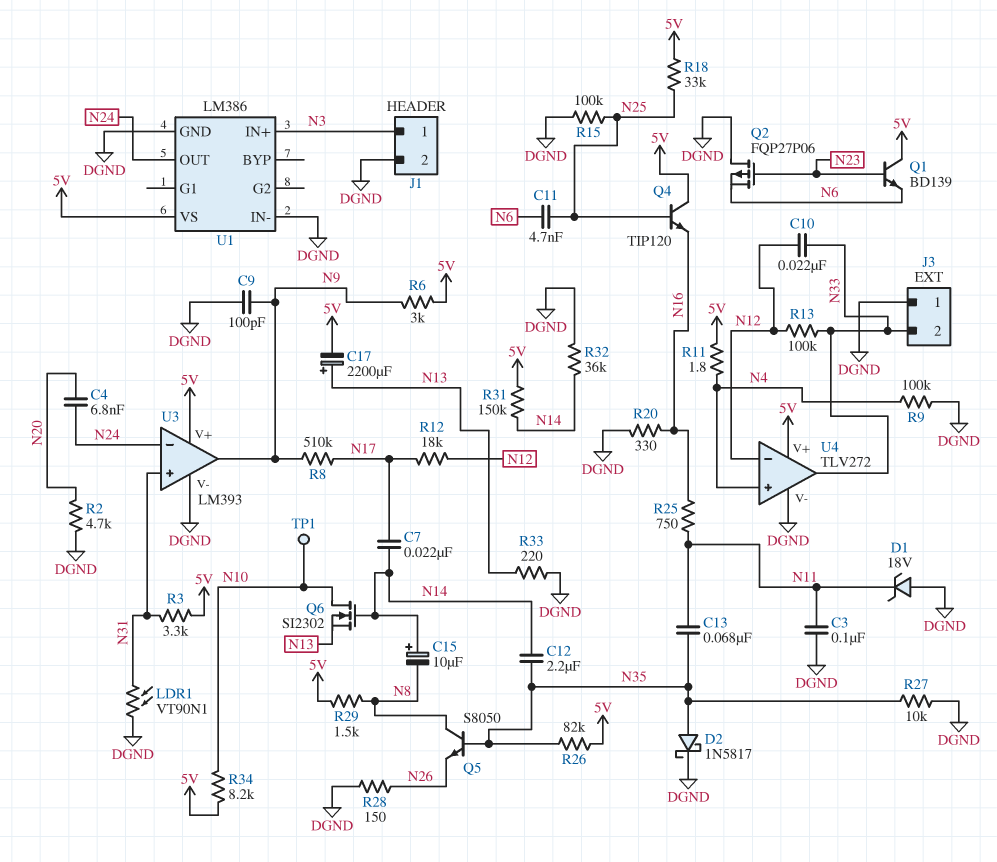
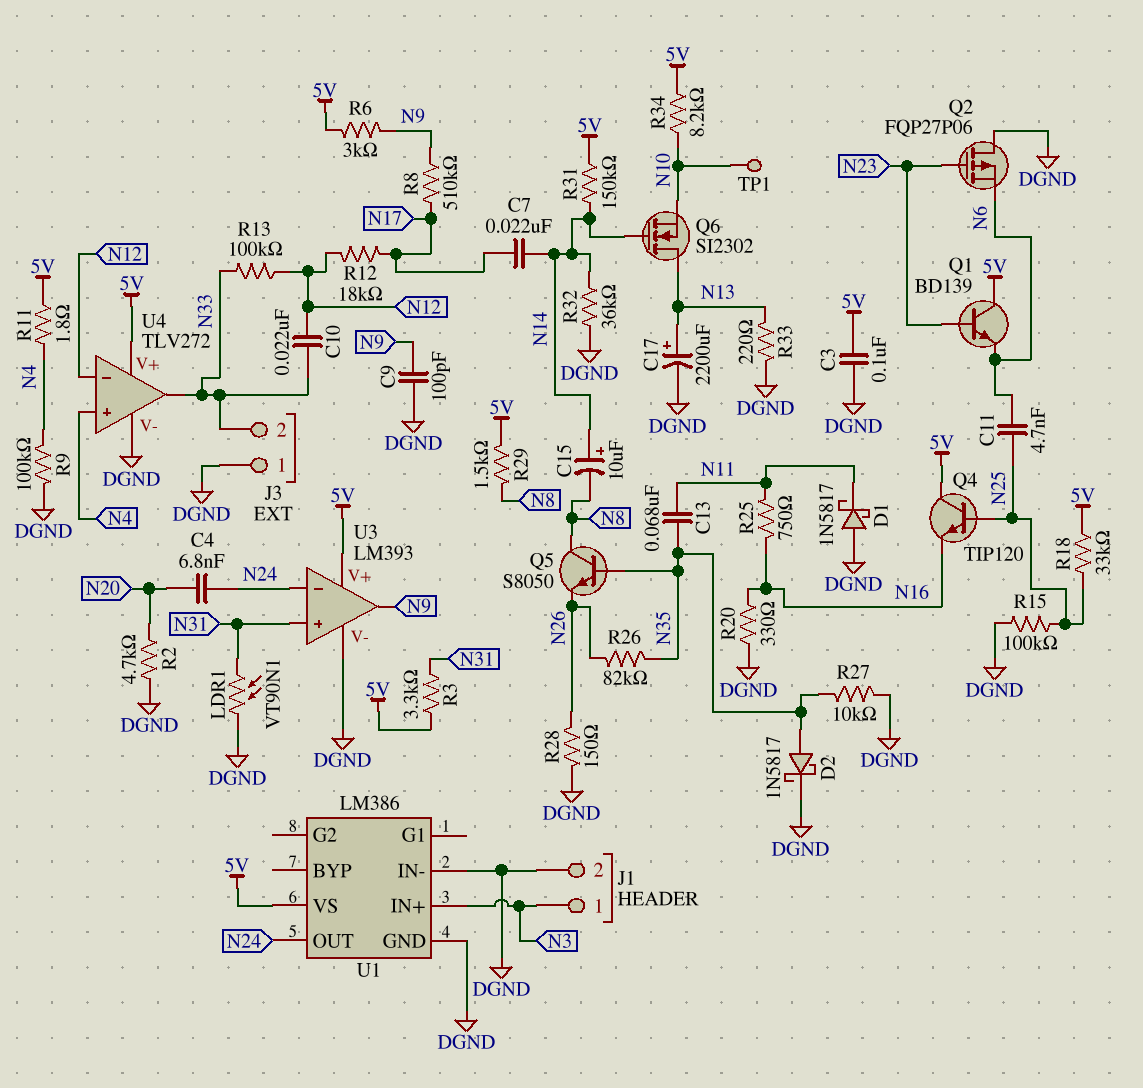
C3: 100nF (DGND, N11) -> 100nF (5V, DGND)
C12: 2.2uF (N14, N35) -> none
C17: 2200uF (plus N13, minus 5V) -> 2200uF (plus N13, minus DGND)
D1: zener 18V (A DGND, K N11) -> schottky 1N5817 (A DGND, K N11)
Q6: NMOS SI2302 (G N14, D N10, S N13) -> NMOS SI2302 (G N14, D N13, S N10)
R26: 82k (5V, N35) -> 82k (N26, N35)

